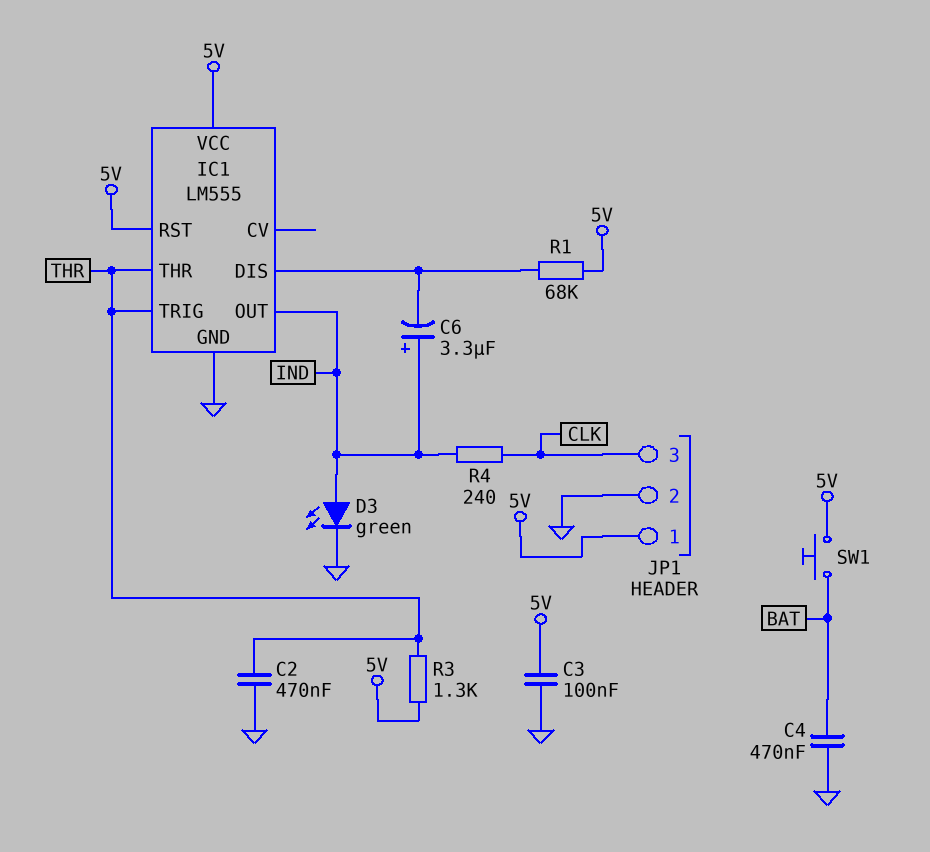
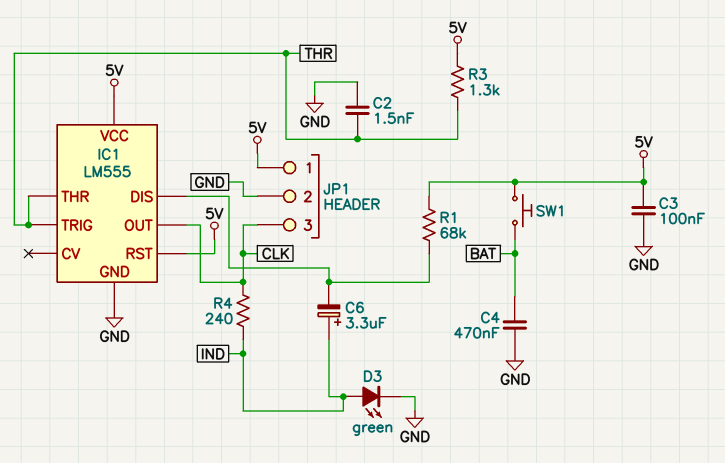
C2: 470nF (GND, THR) -> 1.5nF (GND, THR)
IC1 pin OUT: IND -> CLK

